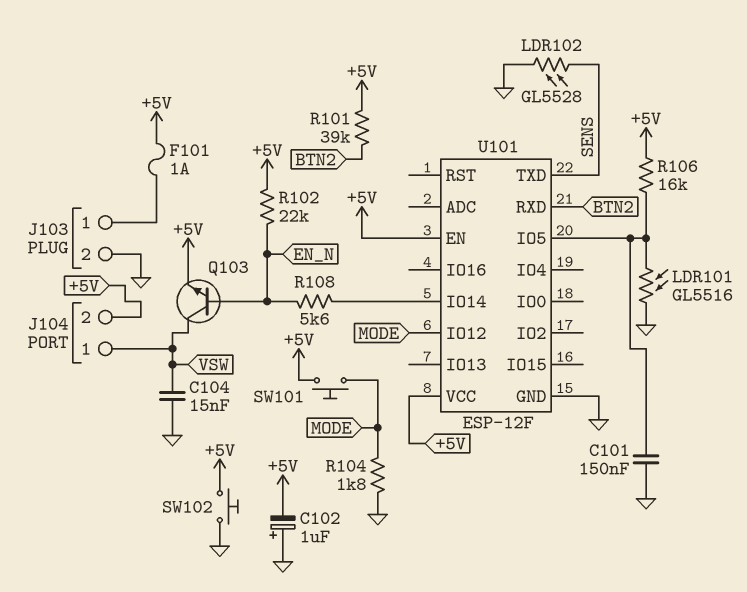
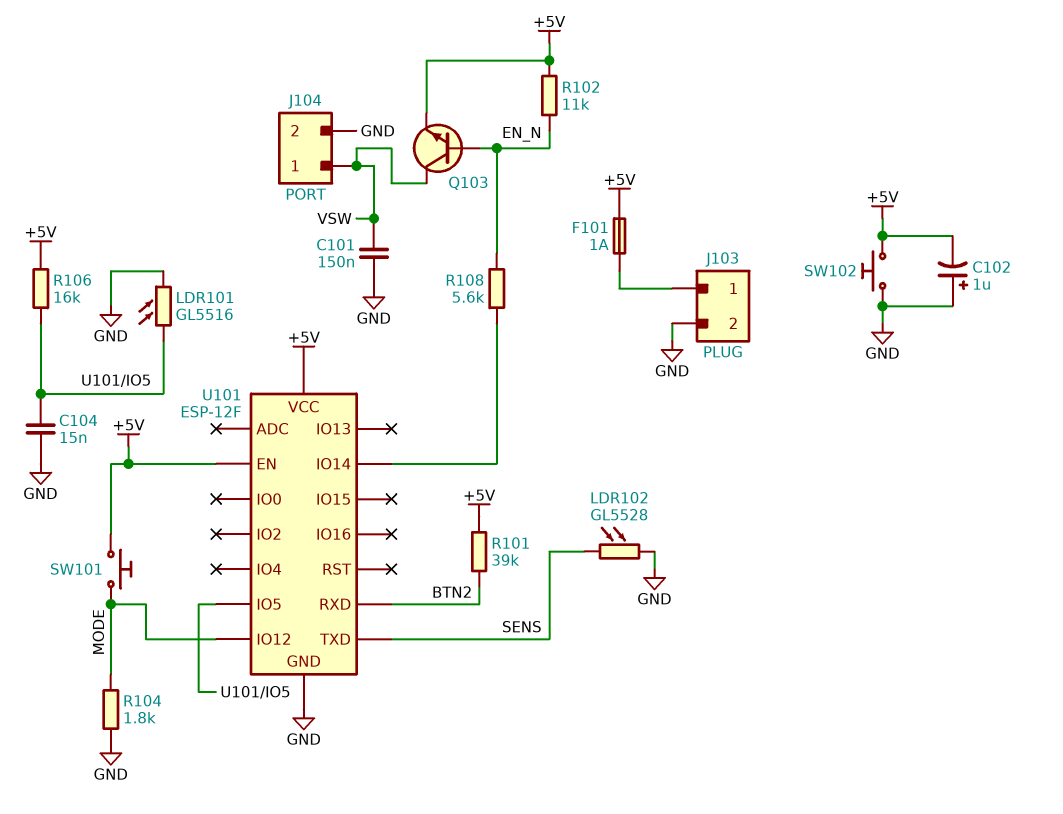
C101: 150nF (GND, U101/IO5) -> 150nF (GND, VSW)
C104: 15nF (GND, VSW) -> 15nF (GND, U101/IO5)
J104 pin 2: +5V -> GND
R102: 22k (+5V, EN_N) -> 11k (+5V, EN_N)

